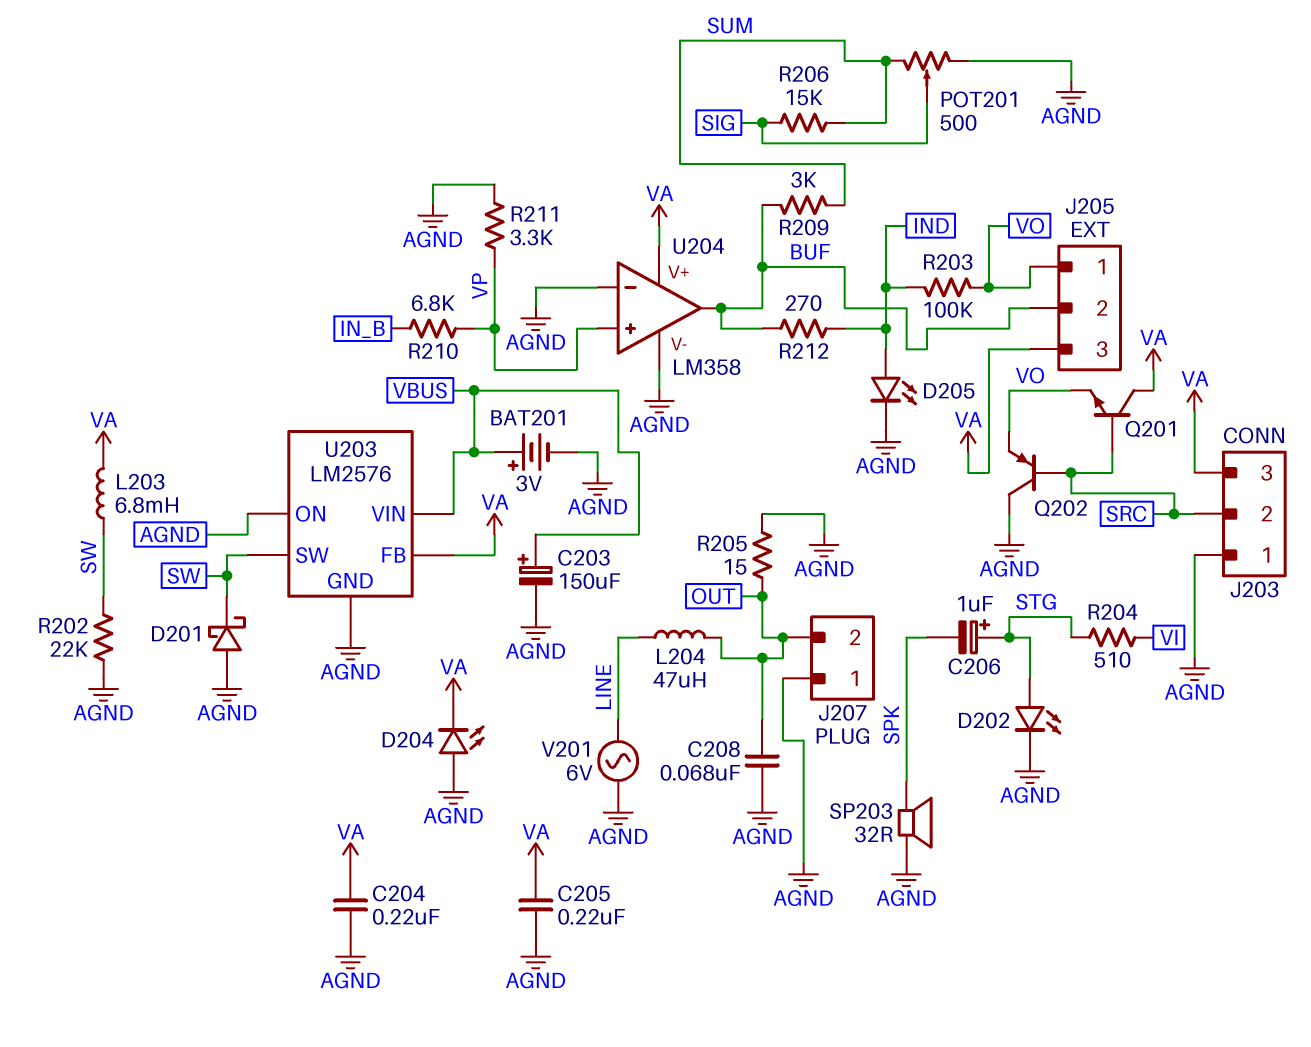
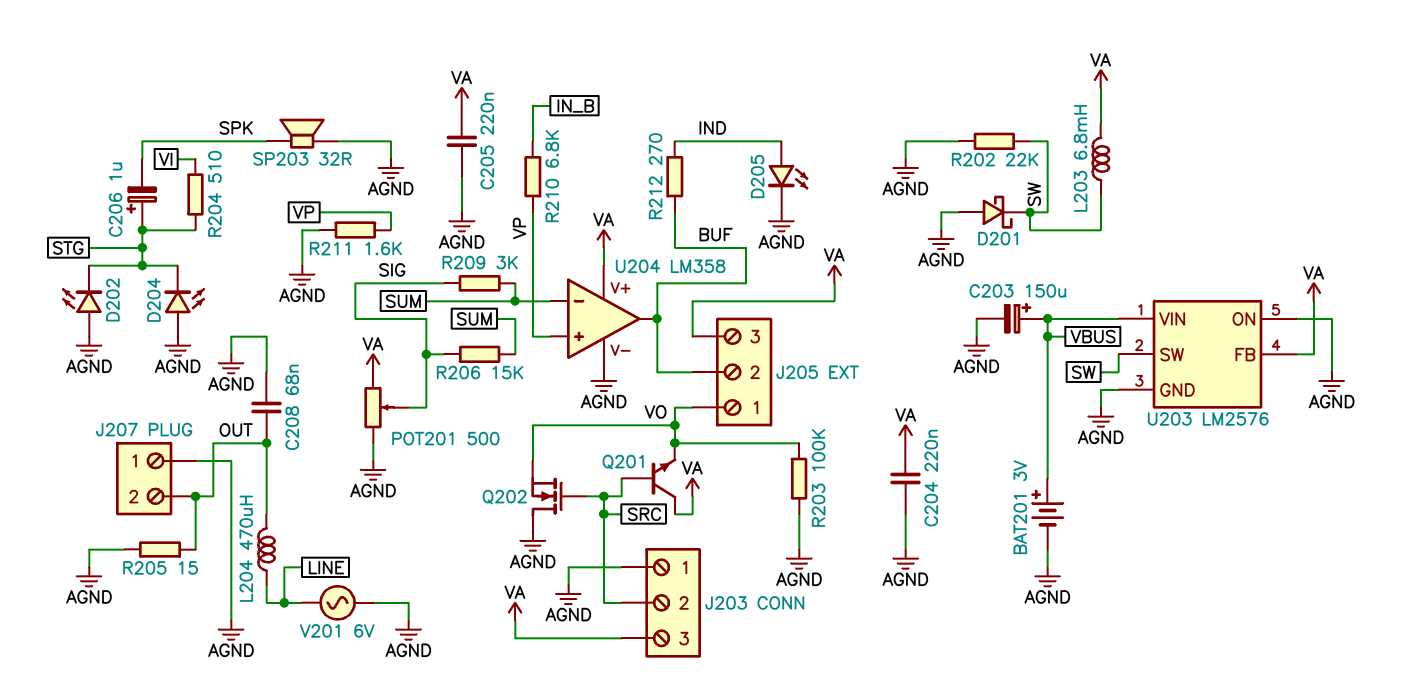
D202: LED (A STG, K AGND) -> LED (A AGND, K STG)
D204: LED (A AGND, K VA) -> LED (A AGND, K STG)
L204: 47uH (LINE, OUT) -> 470uH (LINE, OUT)
POT201: 500 (AGND, SUM, wiper SIG) -> 500 (AGND, VA, wiper SIG)
Q202: PNP (B SRC, C AGND, E VO) -> NMOS (G SRC, D AGND, S VO)
R203: 100k (IND, VO) -> 100k (AGND, VO)
R209: 3k (BUF, SUM) -> 3k (SIG, SUM)
R211: 3.3k (AGND, VP) -> 1.6k (AGND, VP)
U204 pin in-: AGND -> SUM

